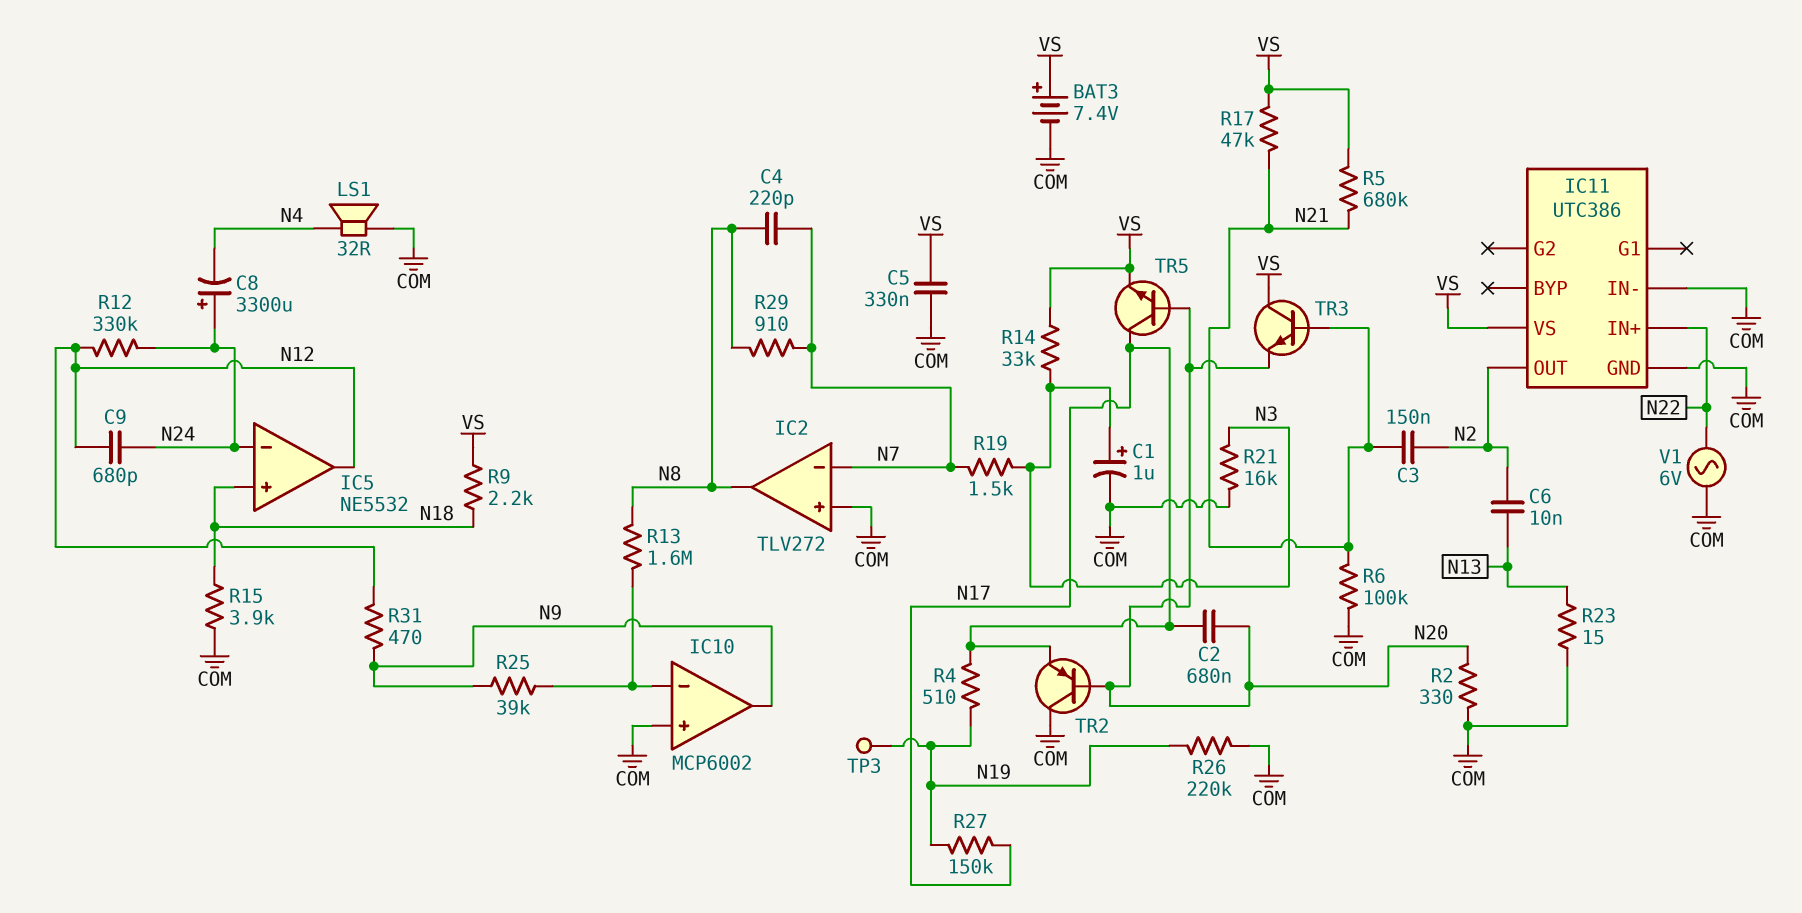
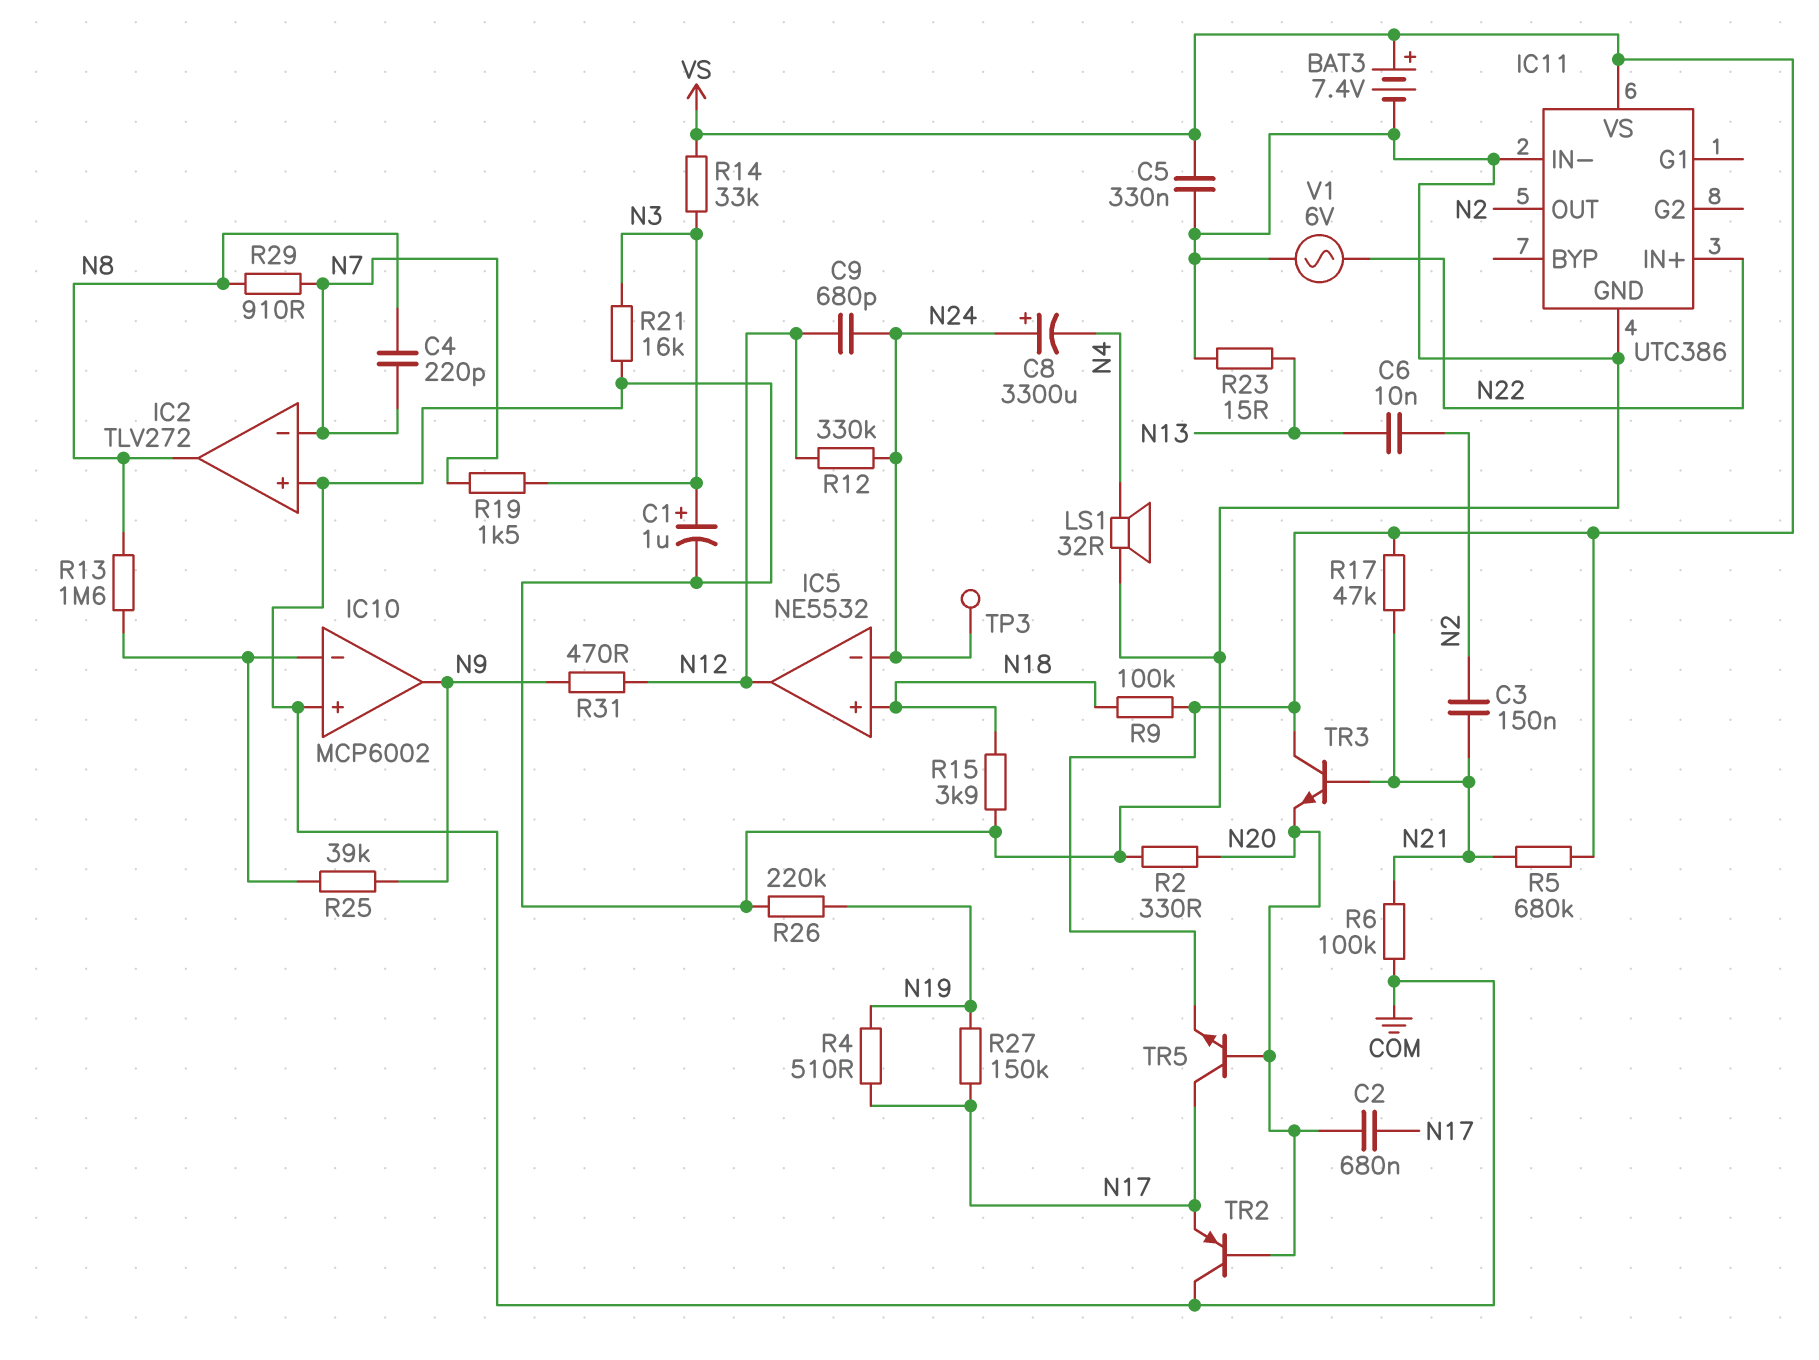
R9: 2.2k (N18, VS) -> 100k (N18, VS)
TP3: test point (N19) -> test point (N24)

